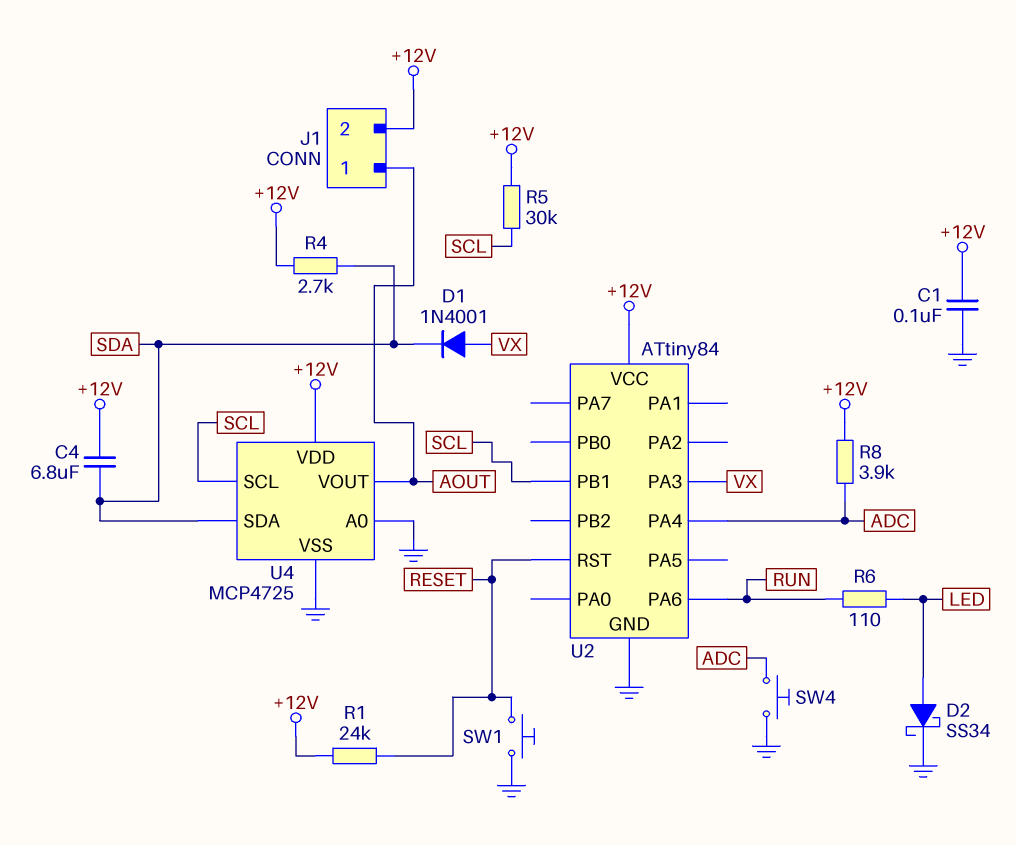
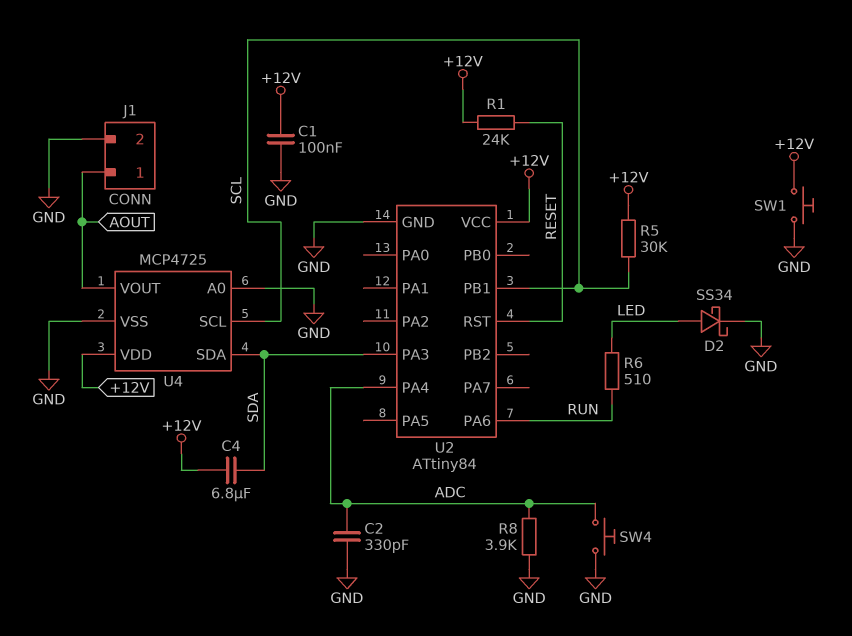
C2: none -> 330pF (ADC, GND)
D1: diode 1N4001 (A VX, K SDA) -> none
J1 pin 2: +12V -> GND
R4: 2.7k (+12V, SDA) -> none
R6: 110 (LED, RUN) -> 510 (LED, RUN)
R8: 3.9k (+12V, ADC) -> 3.9k (ADC, GND)
SW1: button (GND, RESET) -> button (+12V, GND)
U2 pin PA3: VX -> SDA

